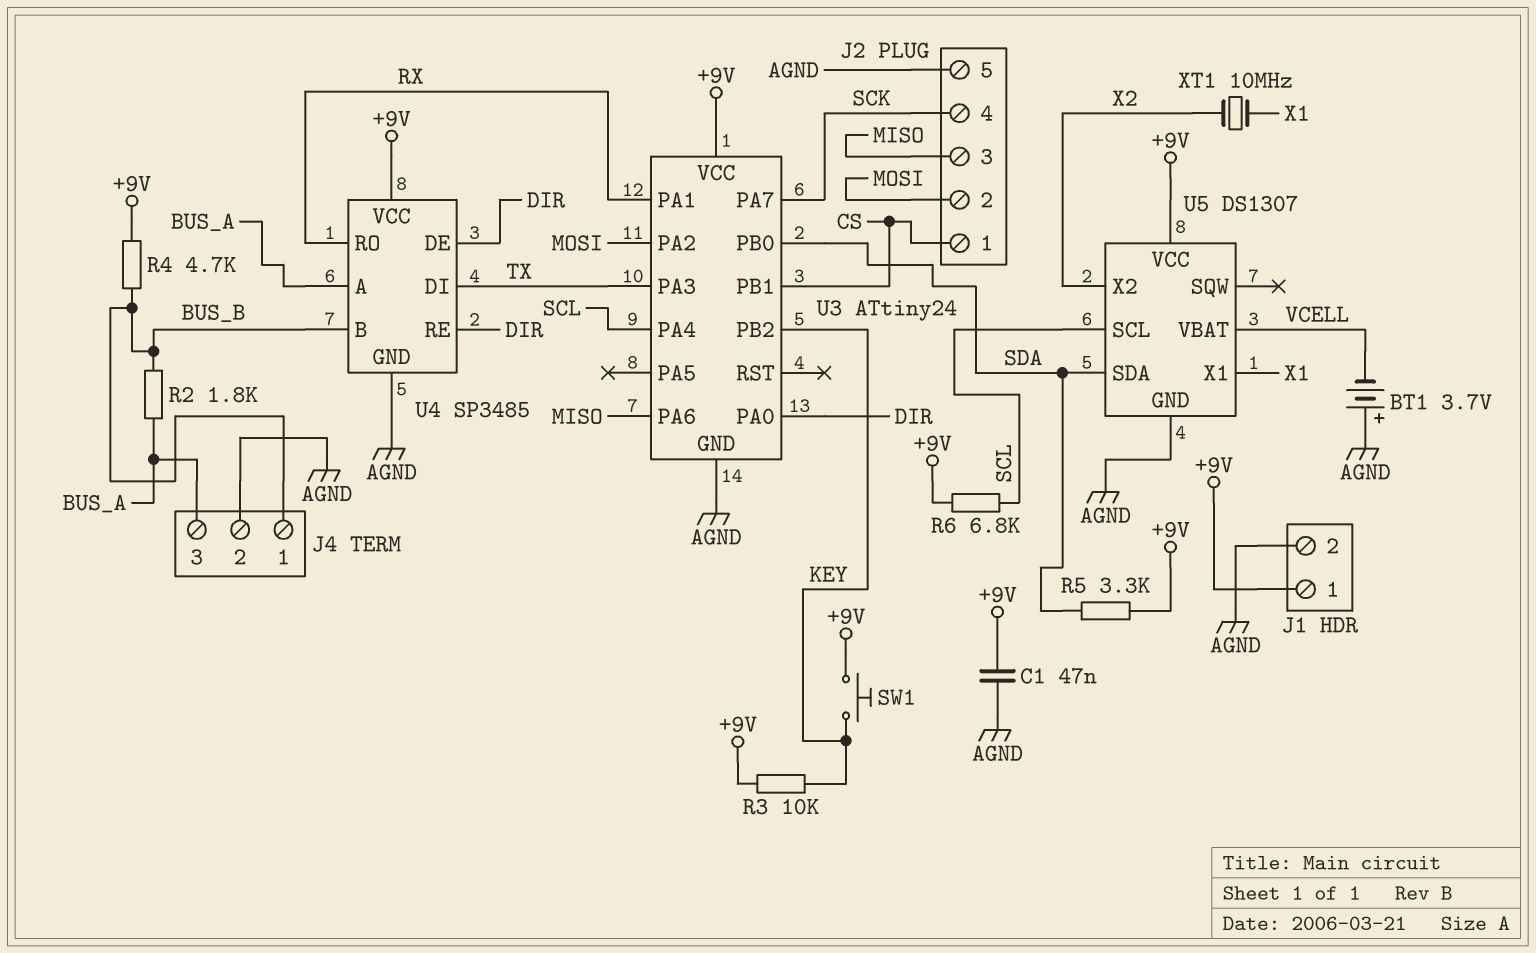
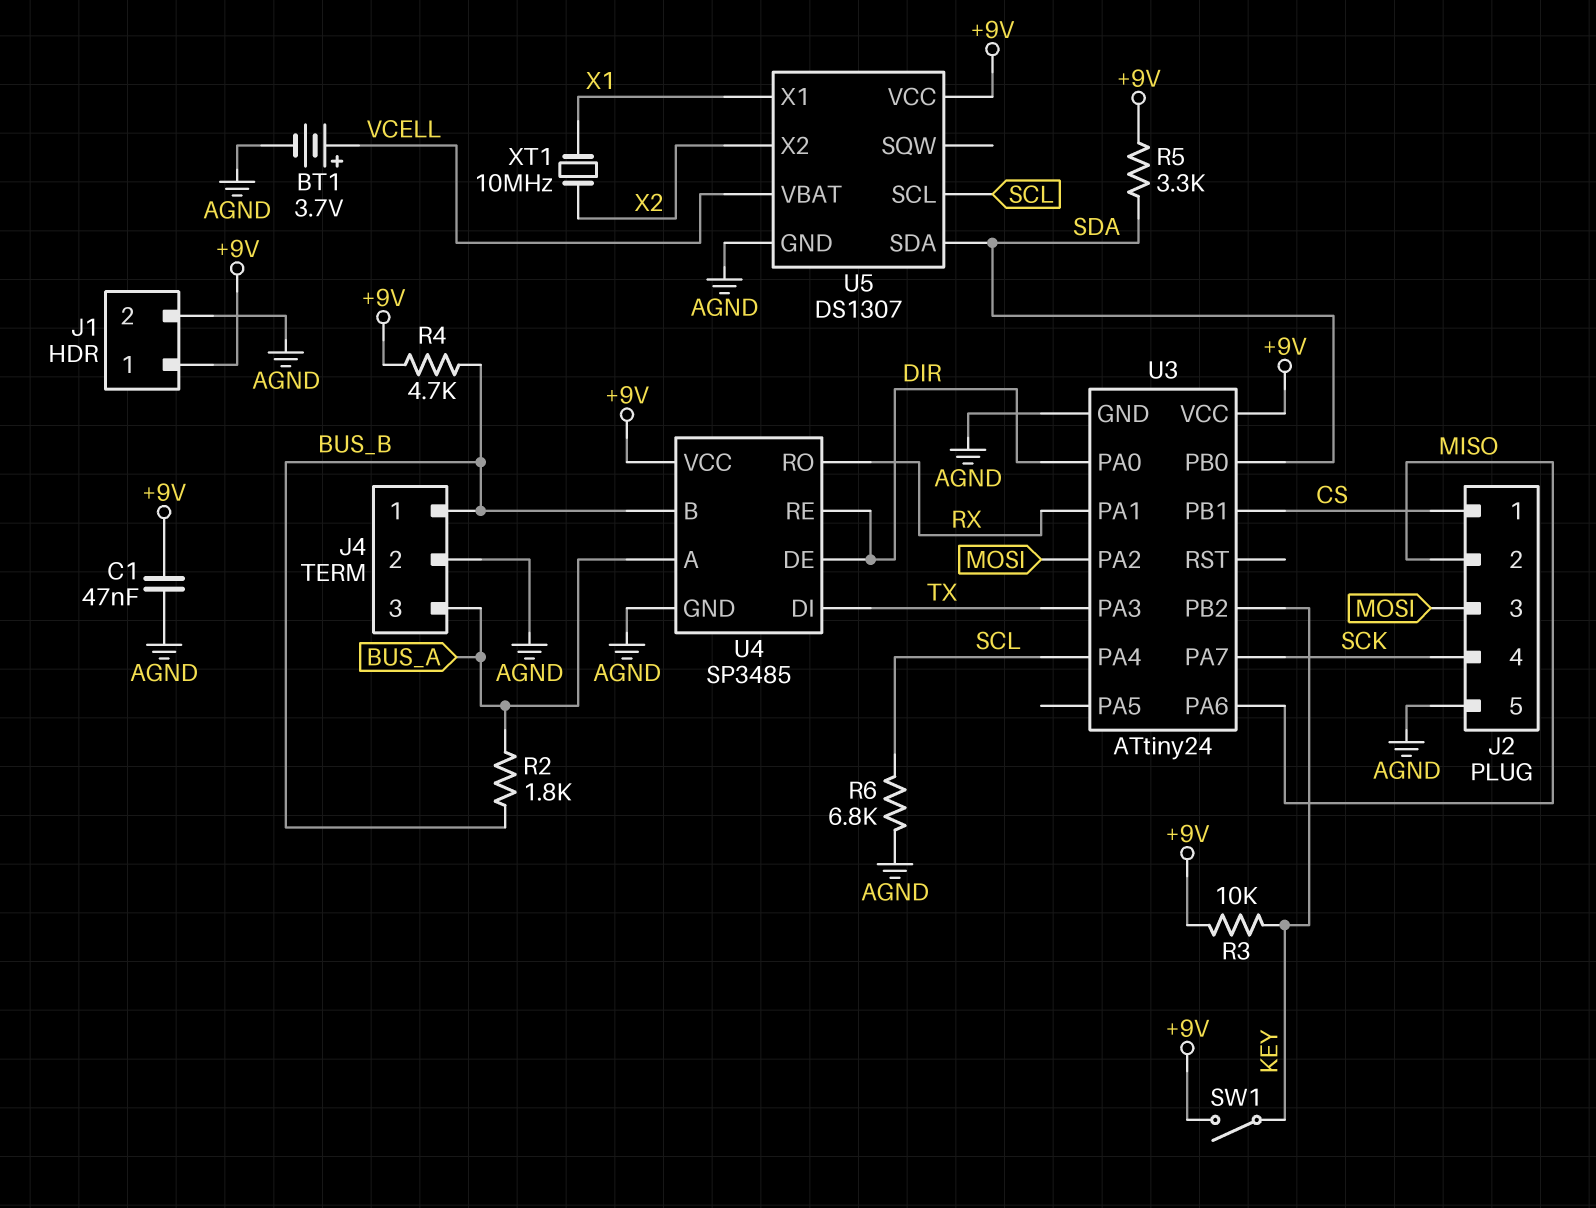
BT1: 3.7V (plus AGND, minus VCELL) -> 3.7V (plus VCELL, minus AGND)
J2 pin 2: MOSI -> MISO
J2 pin 3: MISO -> MOSI
R6: 6.8k (+9V, SCL) -> 6.8k (AGND, SCL)
SW1: button (+9V, KEY) -> switch (+9V, KEY)

